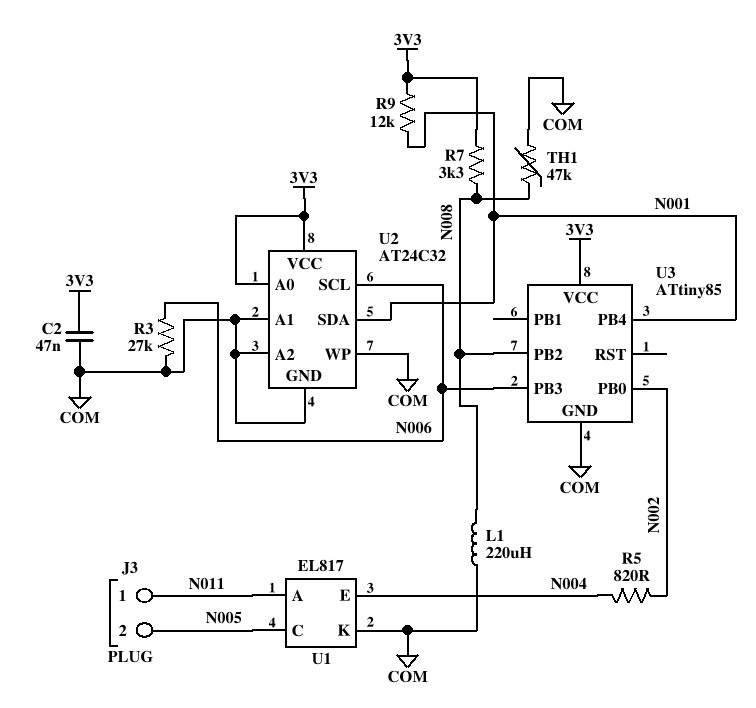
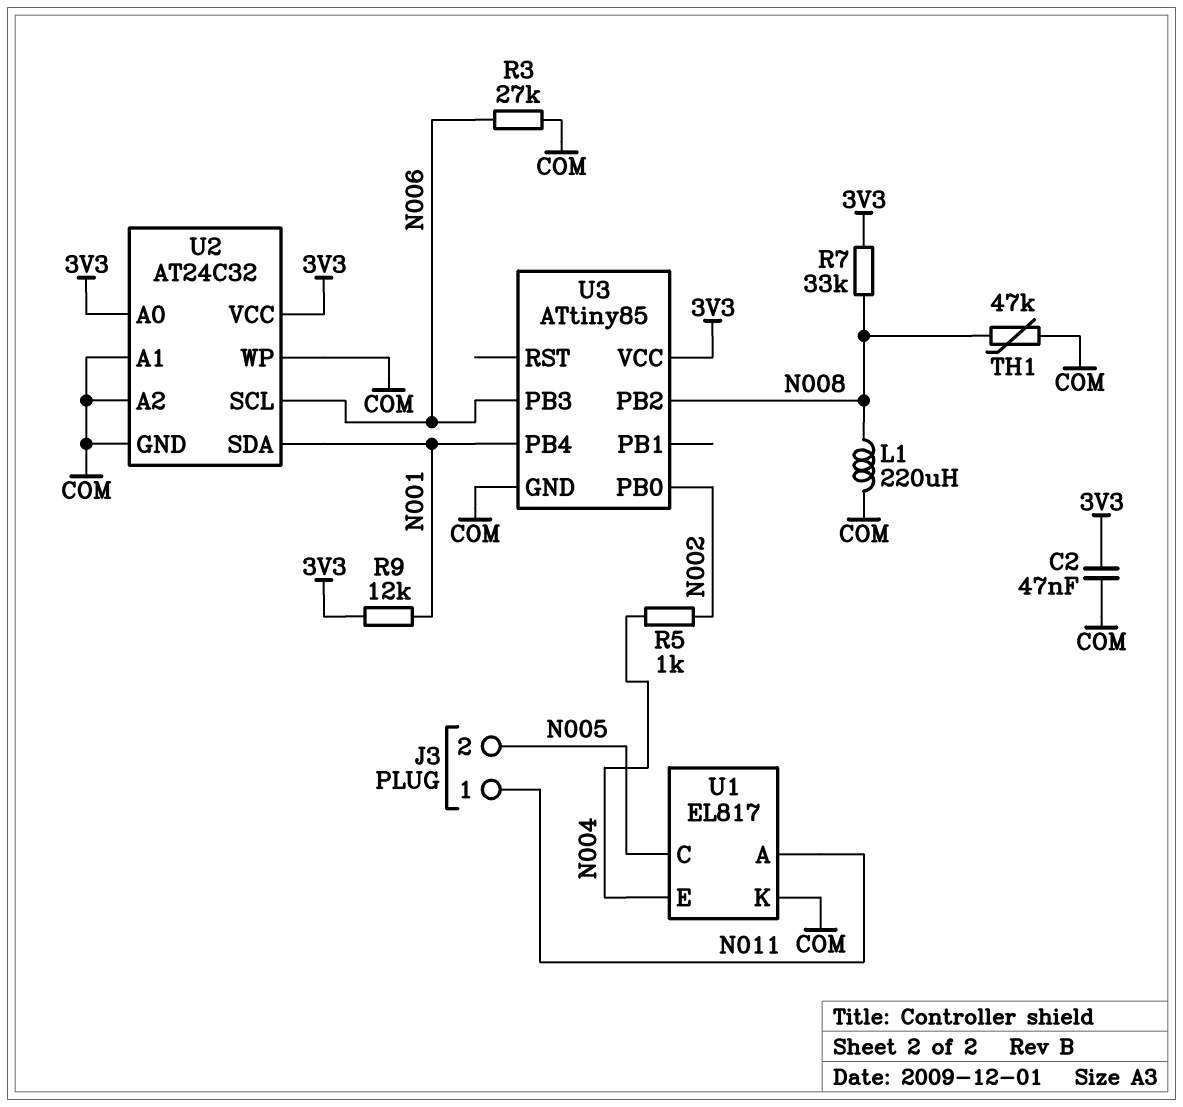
R5: 820 (N002, N004) -> 1k (N002, N004)
R7: 3.3k (3V3, N008) -> 33k (3V3, N008)

